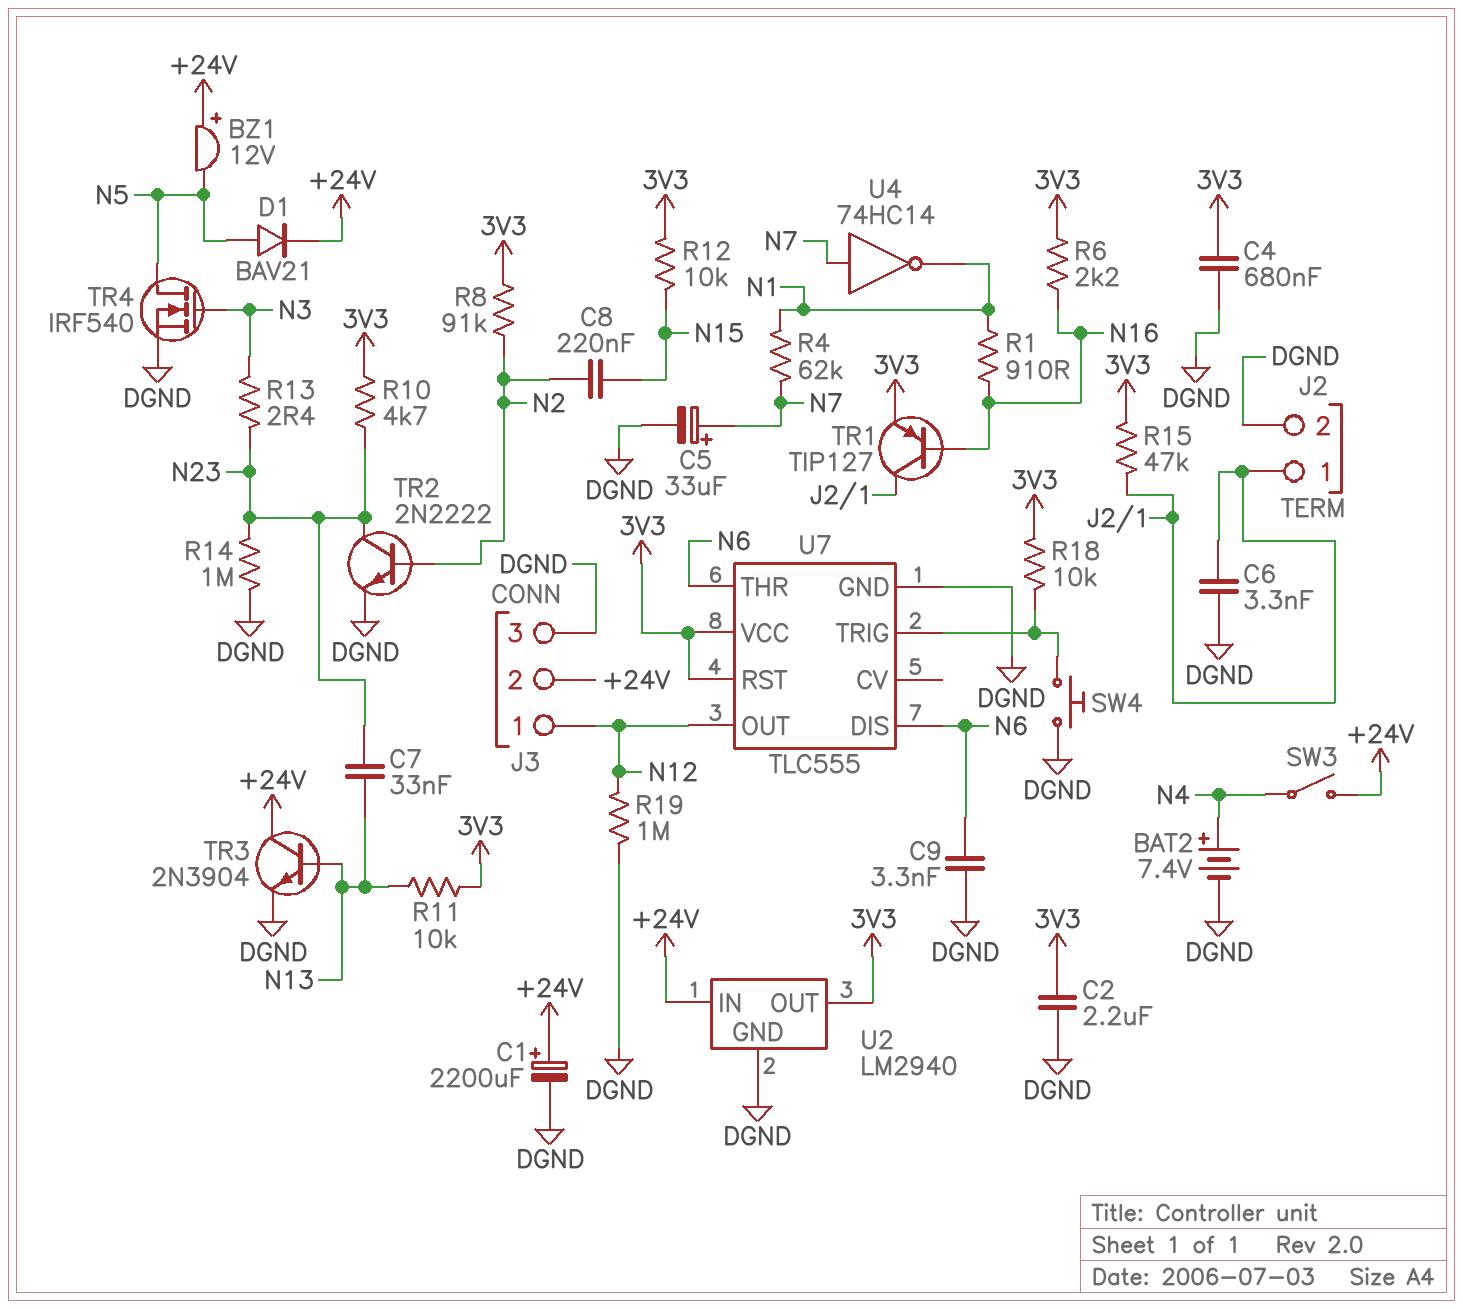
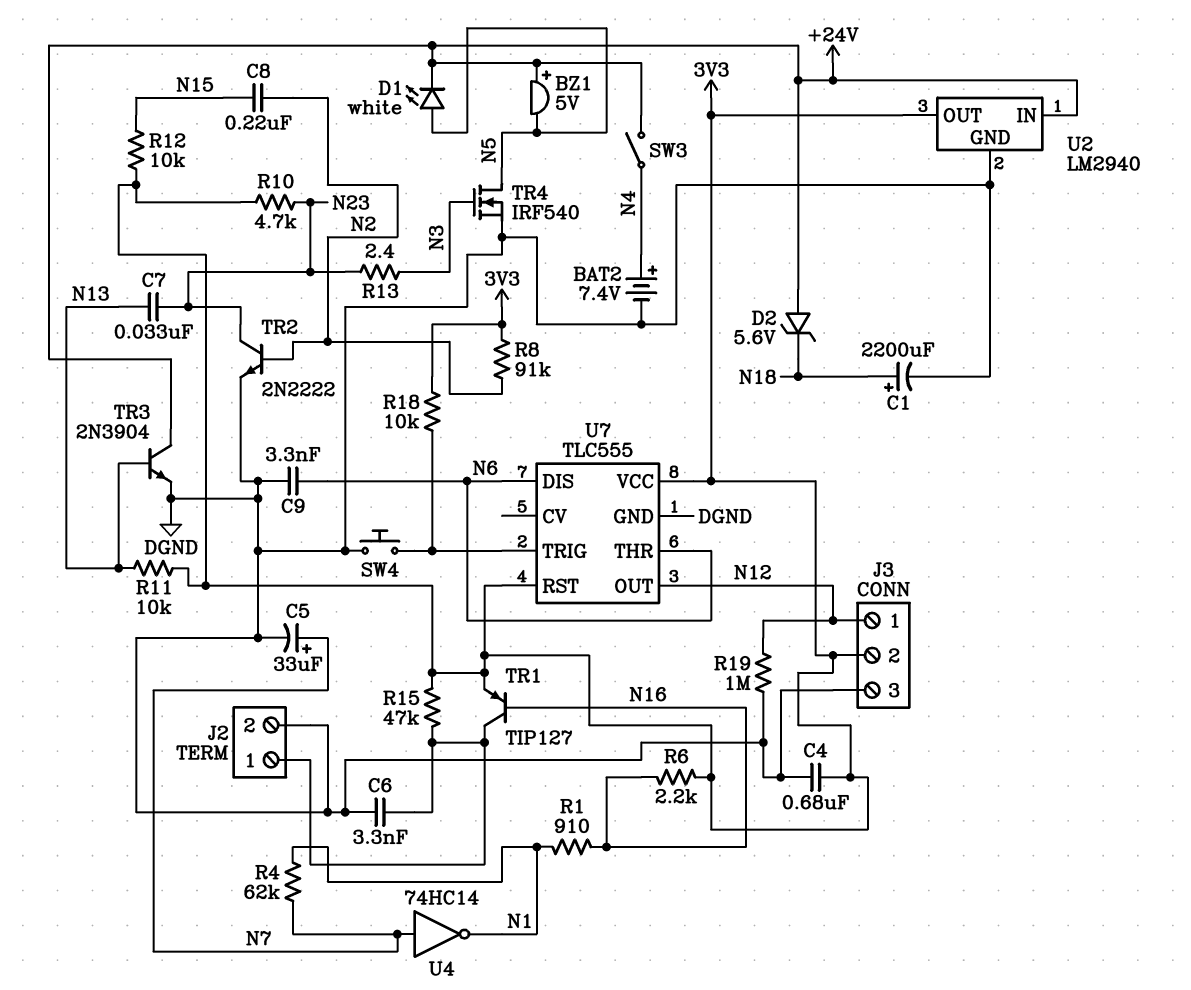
BZ1: buzzer 12V (plus +24V, minus N5) -> buzzer 5V (plus +24V, minus N5)
C1: 2200uF (plus +24V, minus DGND) -> 2200uF (plus N18, minus DGND)
C2: 2.2uF (3V3, DGND) -> none
D1: diode BAV21 (A N5, K +24V) -> LED white (A N5, K +24V)
D2: none -> zener 5.6V (A +24V, K N18)
J3 pin 2: +24V -> 3V3
R14: 1M (DGND, N23) -> none

